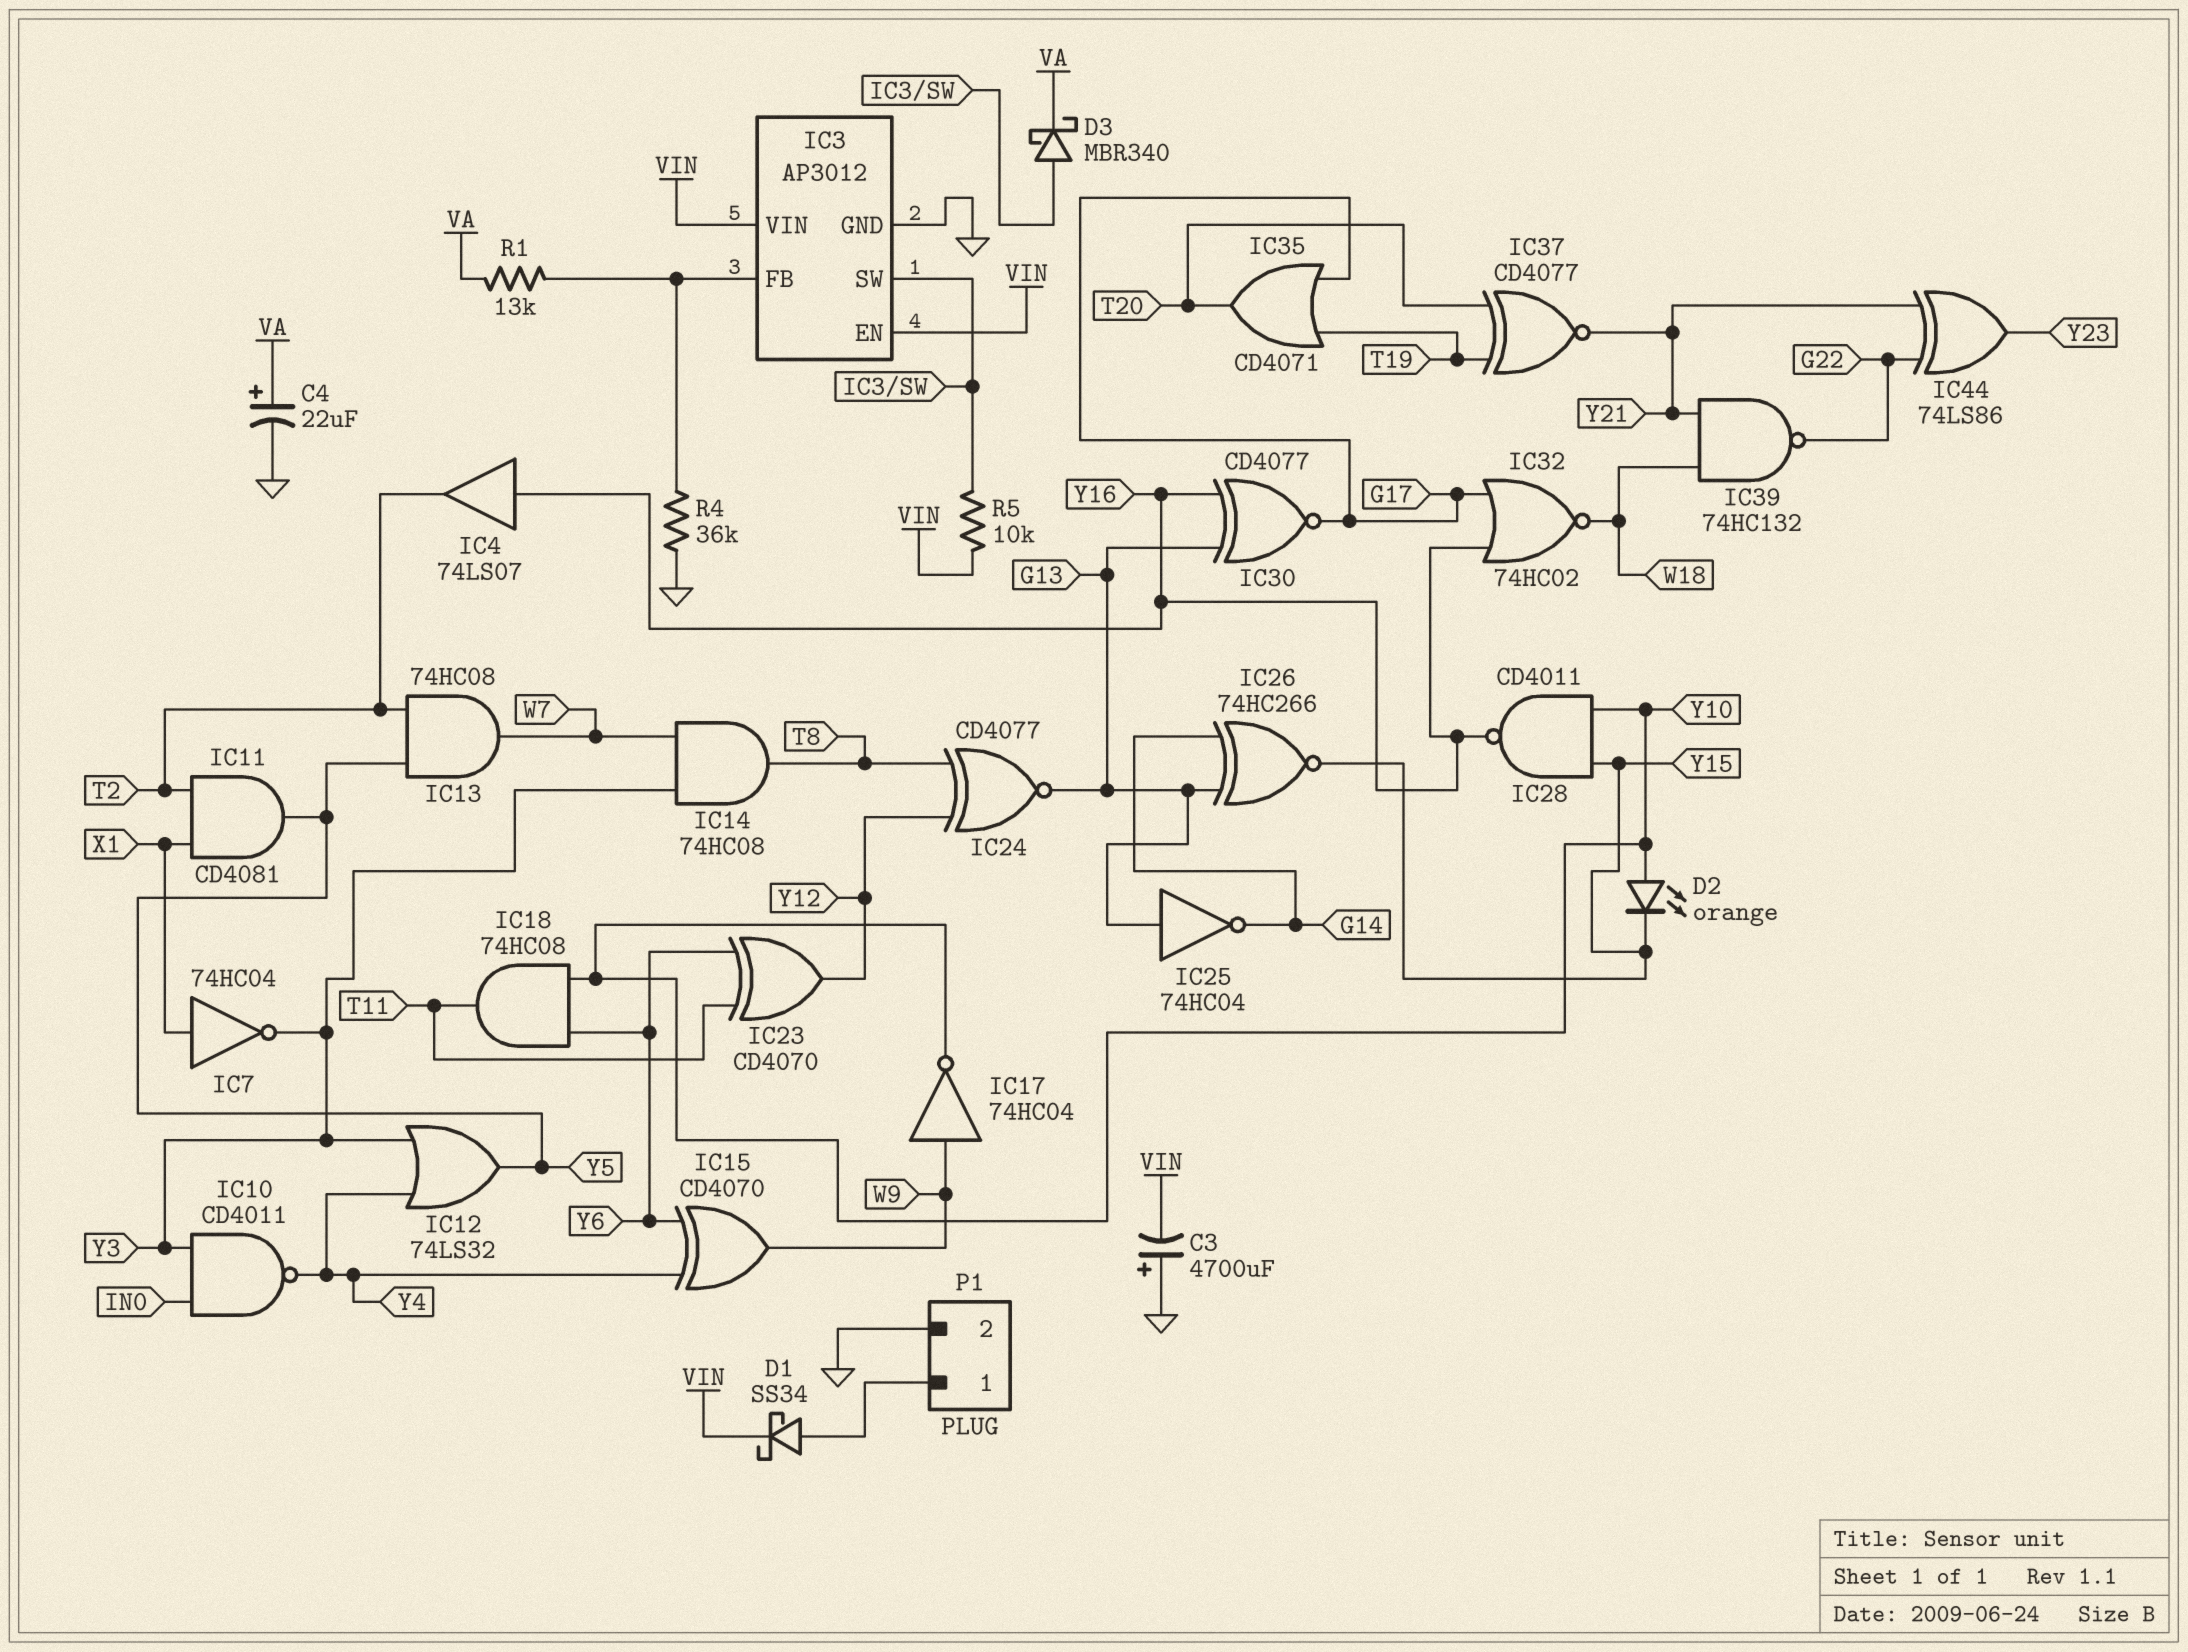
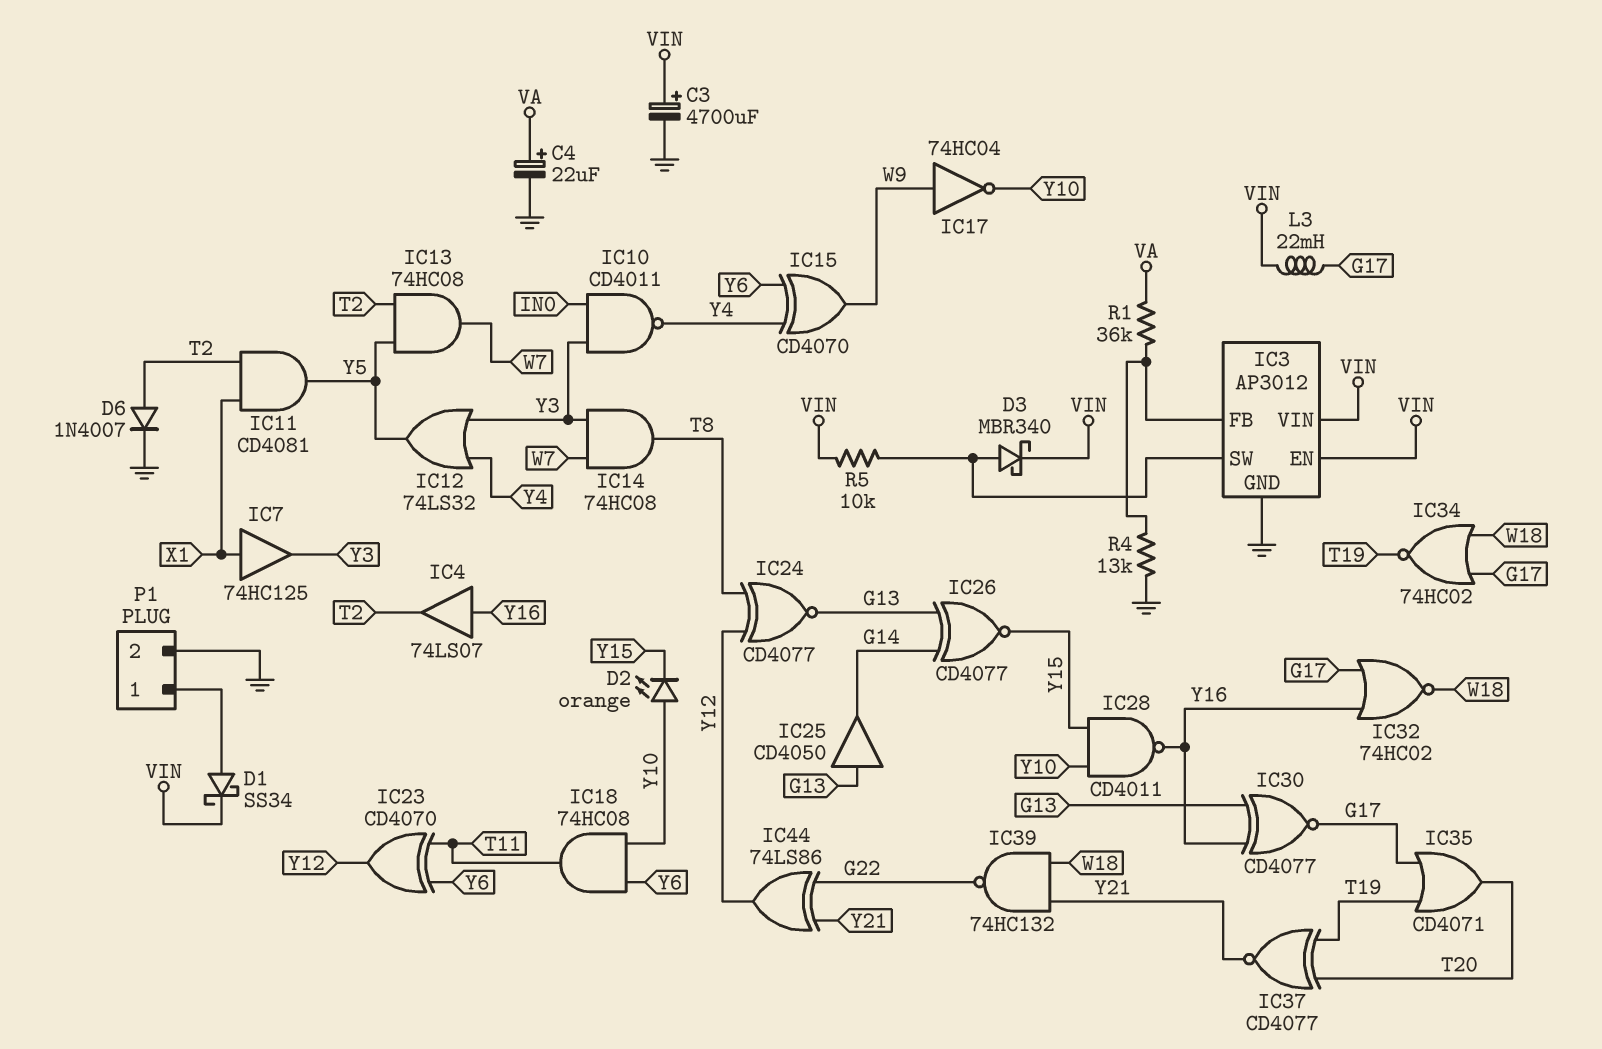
C3: 4700uF (plus GND, minus VIN) -> 4700uF (plus VIN, minus GND)
D3: schottky MBR340 (A IC3/SW, K VA) -> schottky MBR340 (A IC3/SW, K VIN)
D6: none -> diode 1N4007 (A T2, K GND)
IC7: NOT 74HC04 (in X1, out Y3) -> buffer 74HC125 (in X1, out Y3)
IC25: NOT 74HC04 (in G13, out G14) -> buffer CD4050 (in G13, out G14)
IC26: XNOR 74HC266 (in G13, in G14, out Y15) -> XNOR CD4077 (in G13, in G14, out Y15)
IC34: none -> NOR 74HC02 (in G17, in W18, out T19)
IC44: XOR 74LS86 (in G22, in Y21, out Y23) -> XOR 74LS86 (in G22, in Y21, out Y12)
L3: none -> 22mH (G17, VIN)
R1: 13k (IC3/FB, VA) -> 36k (IC3/FB, VA)
R4: 36k (GND, IC3/FB) -> 13k (GND, IC3/FB)

